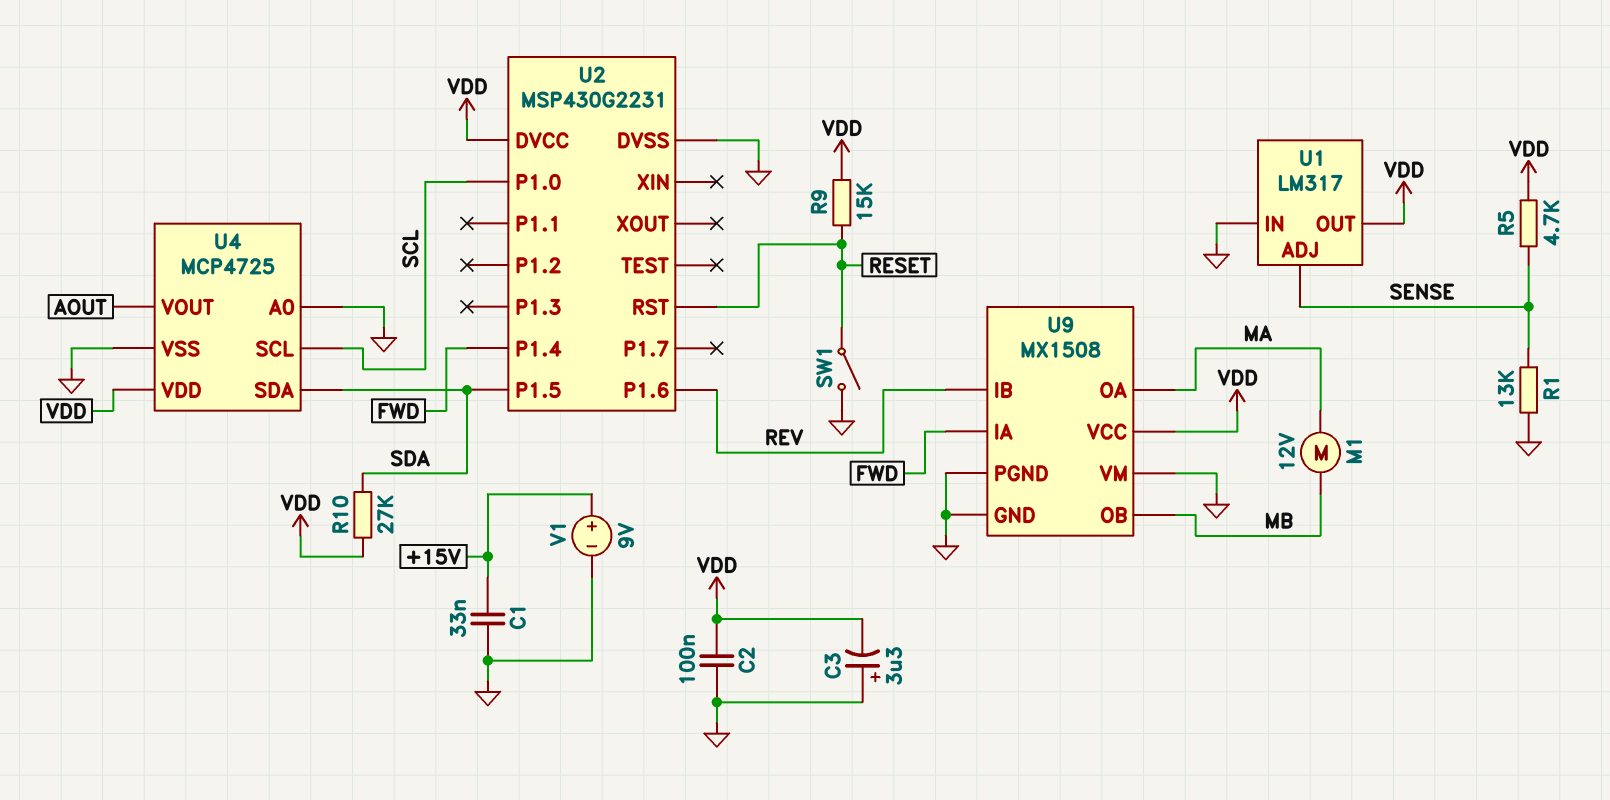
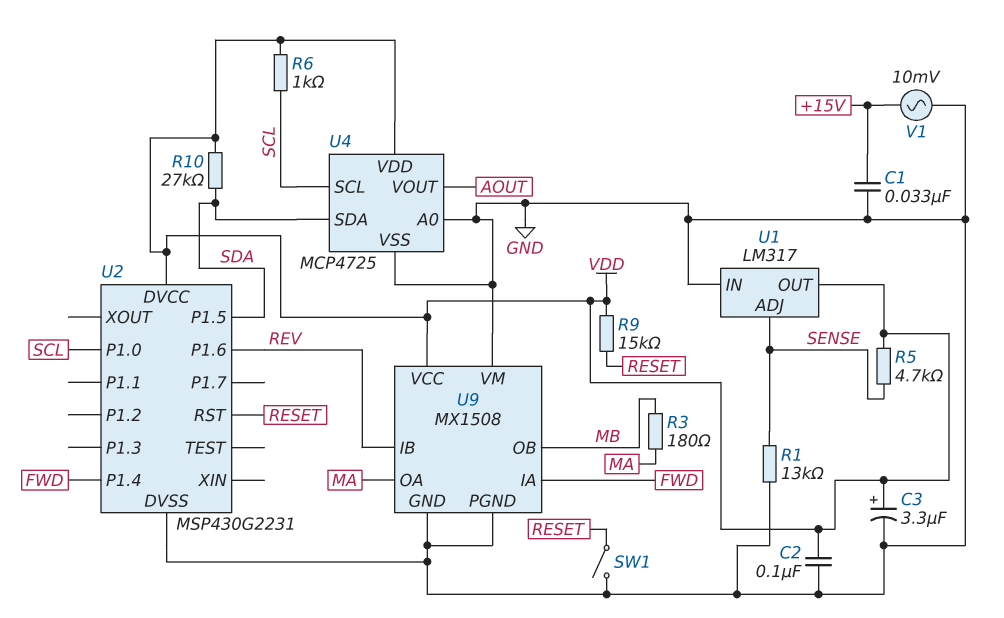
C3: 3.3uF (plus GND, minus VDD) -> 3.3uF (plus VDD, minus GND)
M1: motor 12V (MA, MB) -> none
R3: none -> 180 (MA, MB)
R6: none -> 1k (SCL, VDD)
V1: 9V (plus +15V, minus GND) -> AC 10mV (+15V, GND)

